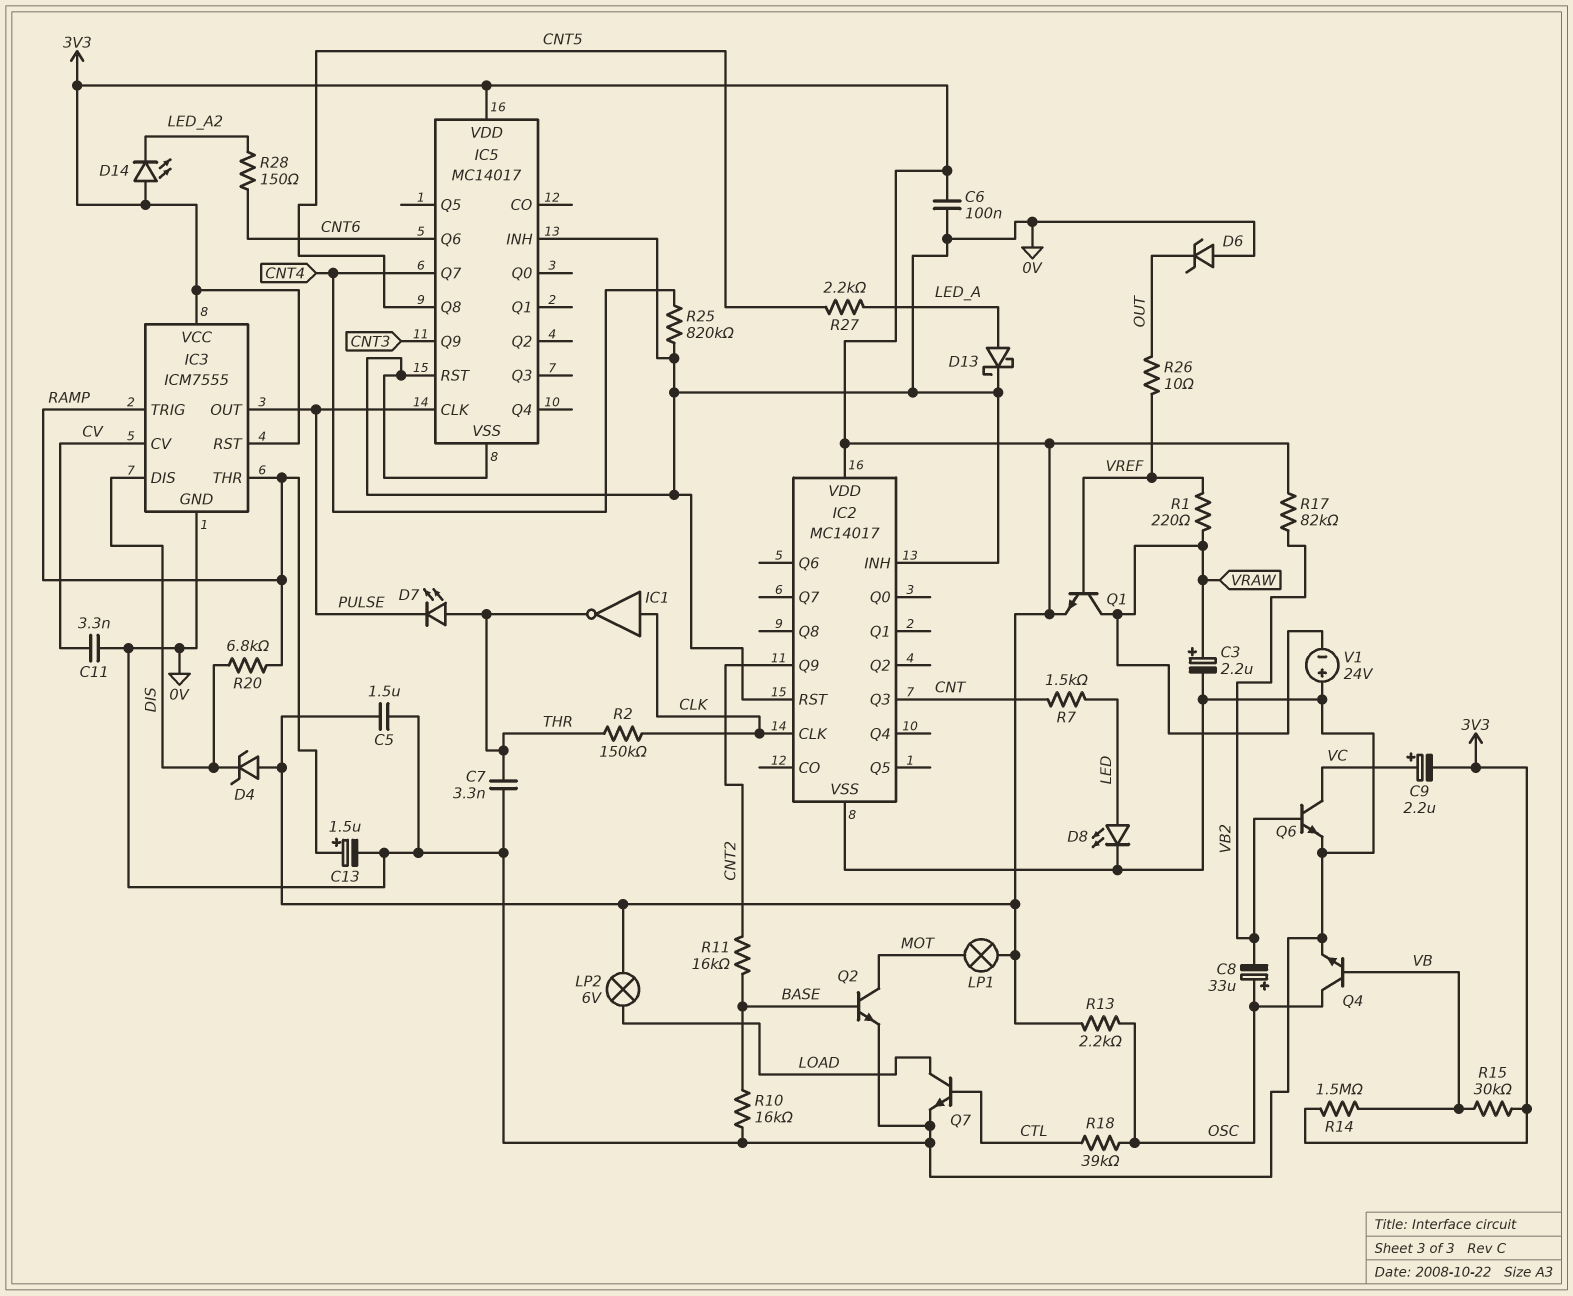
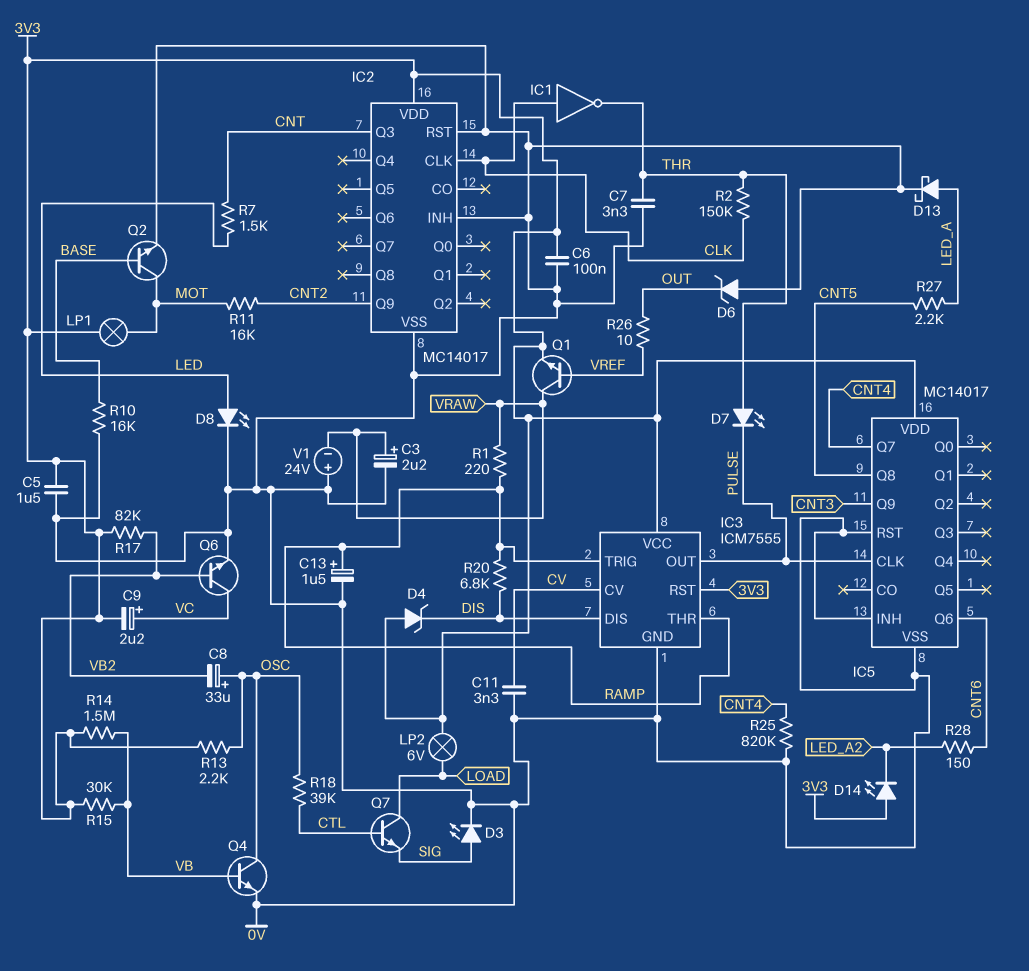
D3: none -> LED (A SIG, K 0V)
Q7: NPN (B CTL, C LOAD, E 0V) -> NPN (B CTL, C LOAD, E SIG)
R1: 220 (VRAW, VREF) -> 220 (RAMP, VRAW)
R11: 16k (BASE, CNT2) -> 16k (CNT2, MOT)

